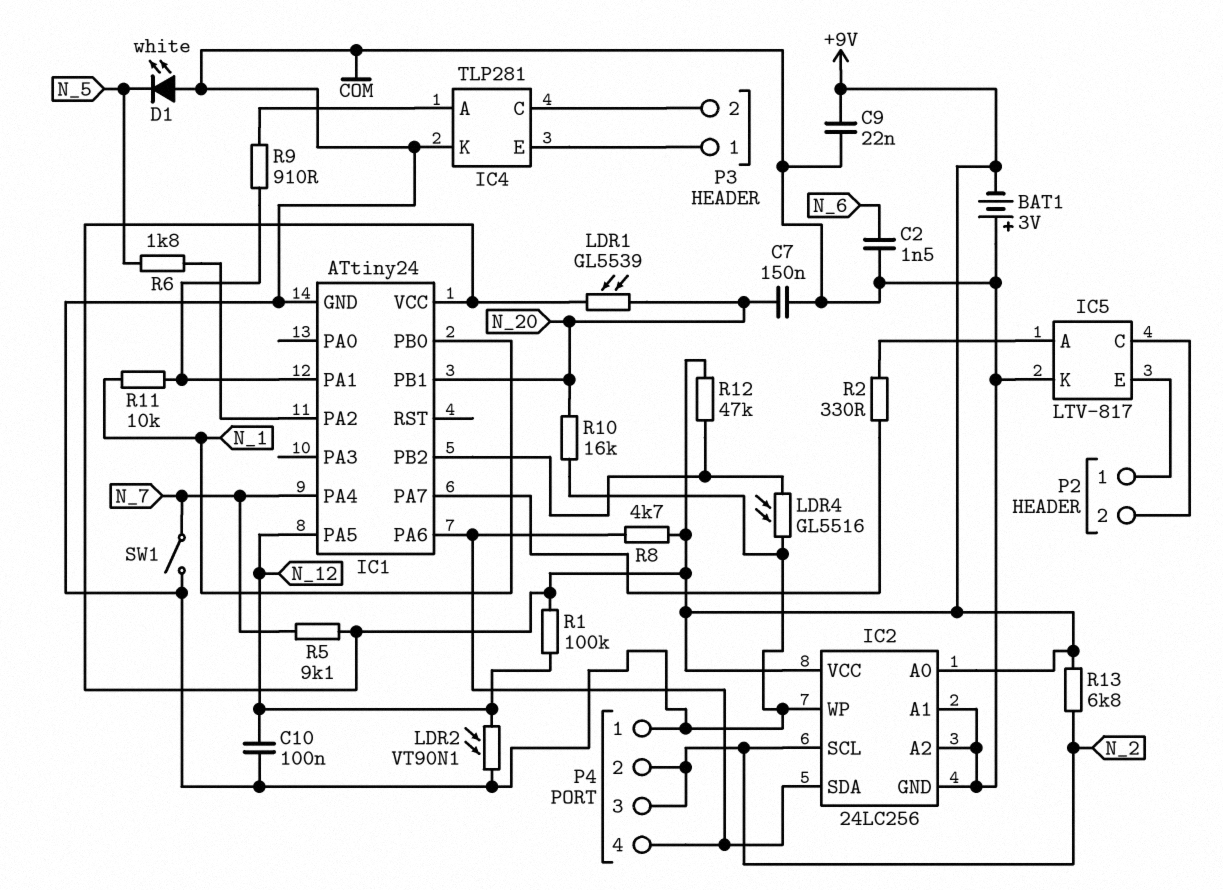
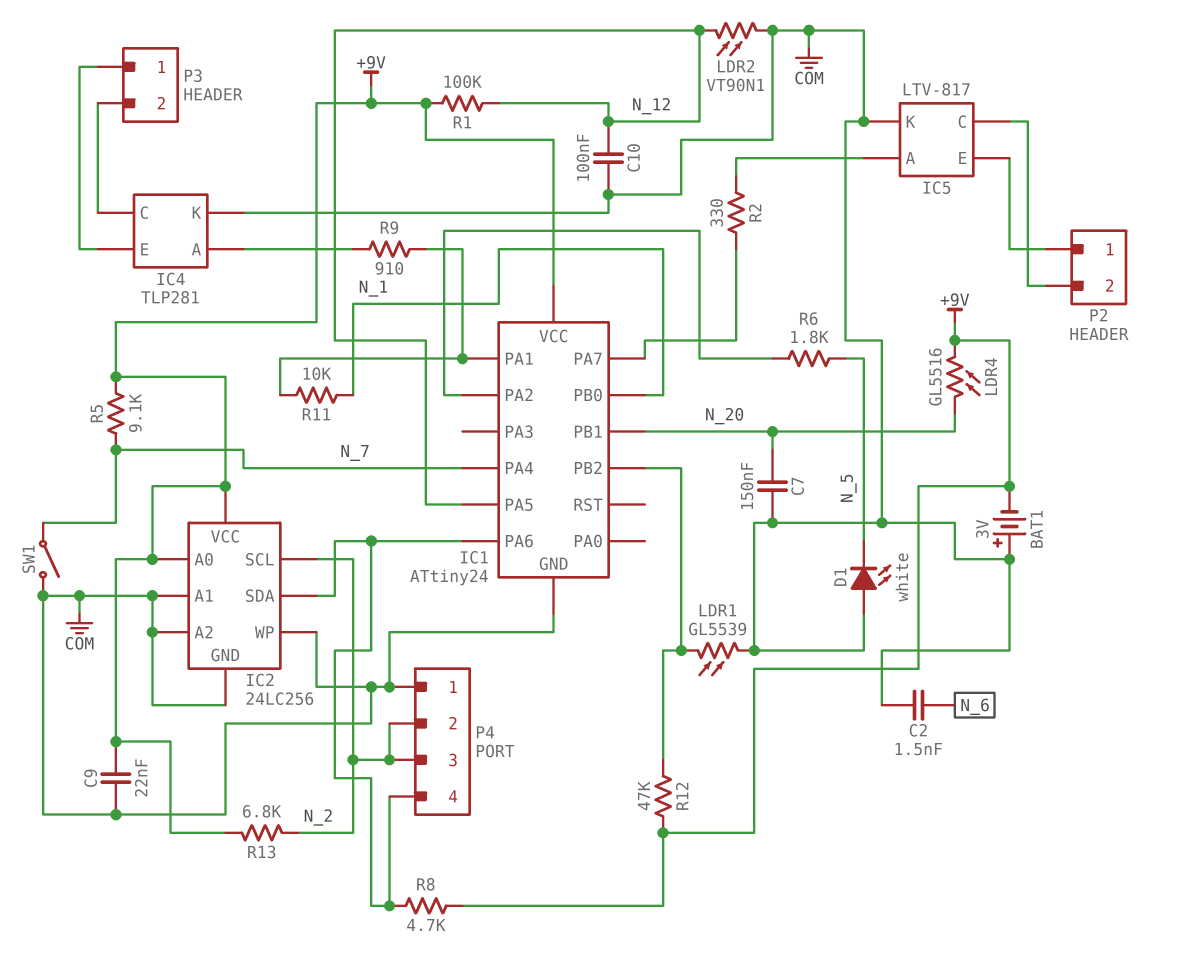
LDR1: GL5539 (+9V, N_20) -> GL5539 (COM, IC1/PB2)
LDR4: GL5516 (COM, IC1/PB2) -> GL5516 (+9V, N_20)
R10: 16k (COM, N_20) -> none

